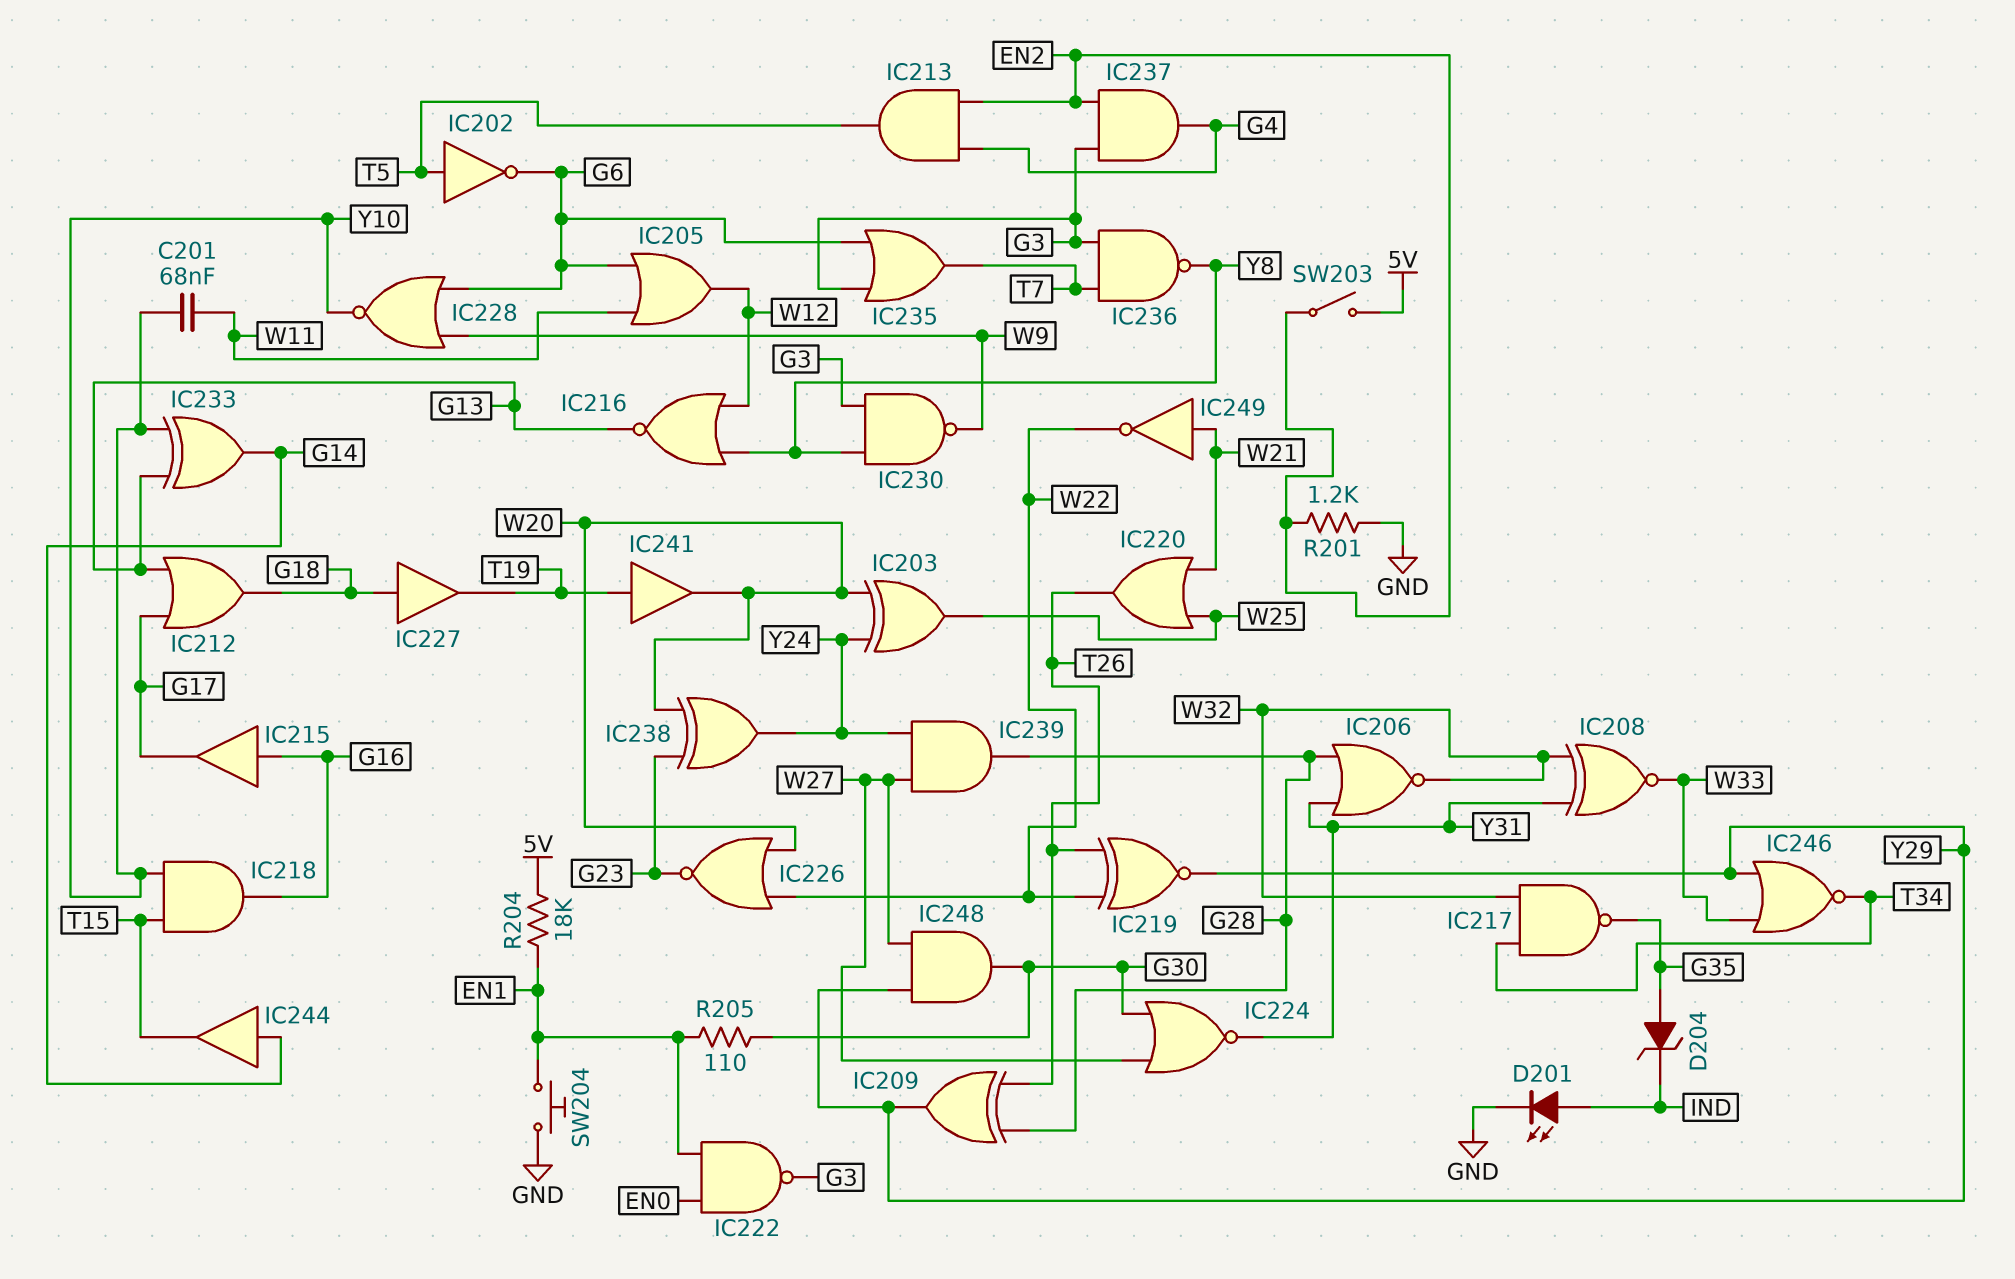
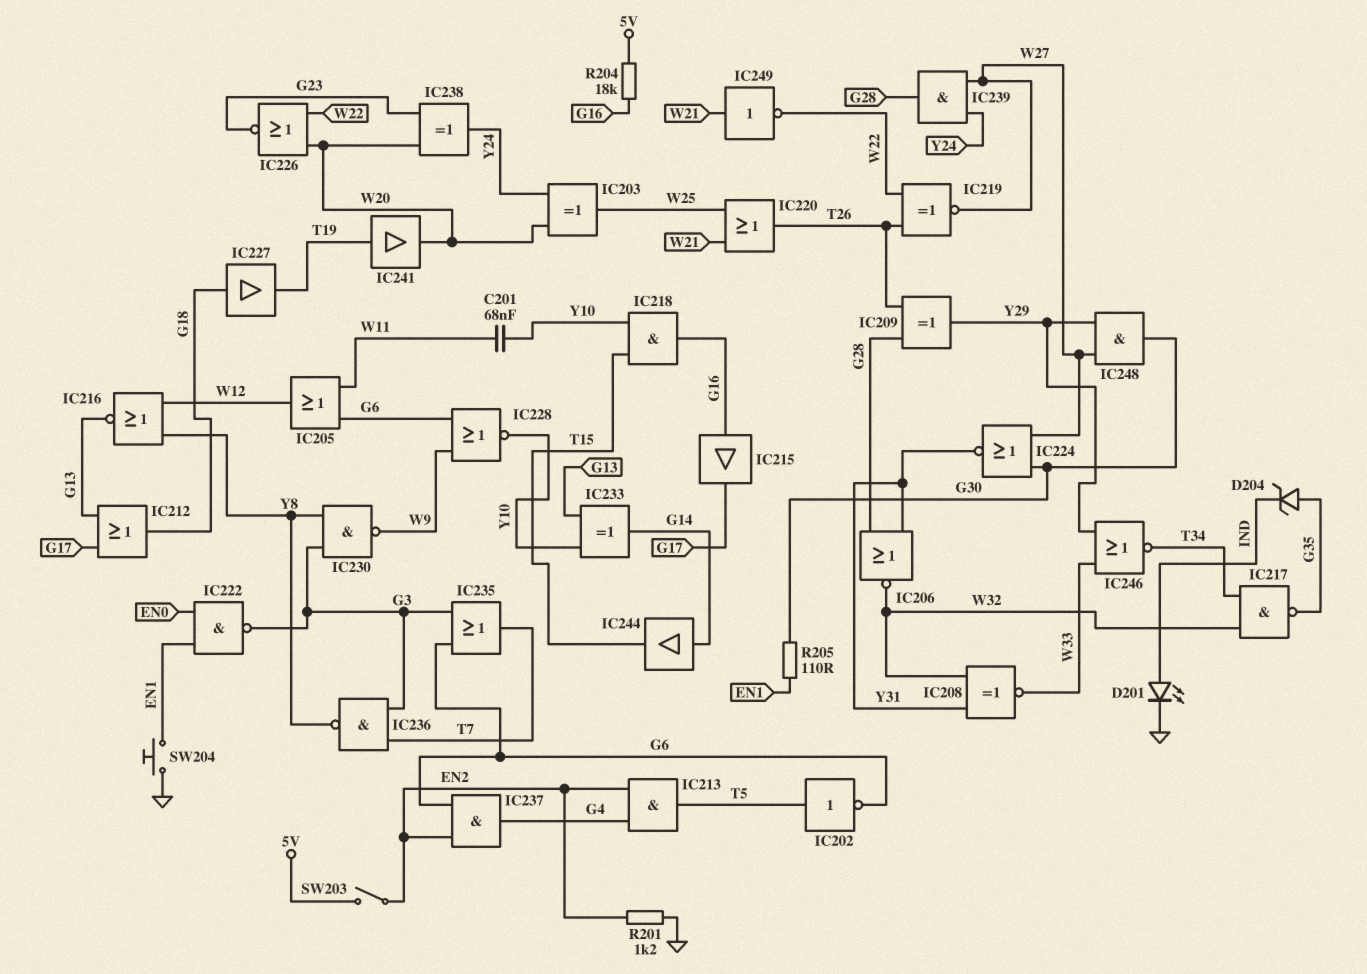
IC219: XNOR (in T26, in W22, out Y29) -> XNOR (in T26, in W22, out W27)
IC237: AND (in EN2, in G3, out G4) -> AND (in EN2, in G6, out G4)
R204: 18k (5V, EN1) -> 18k (5V, G16)

